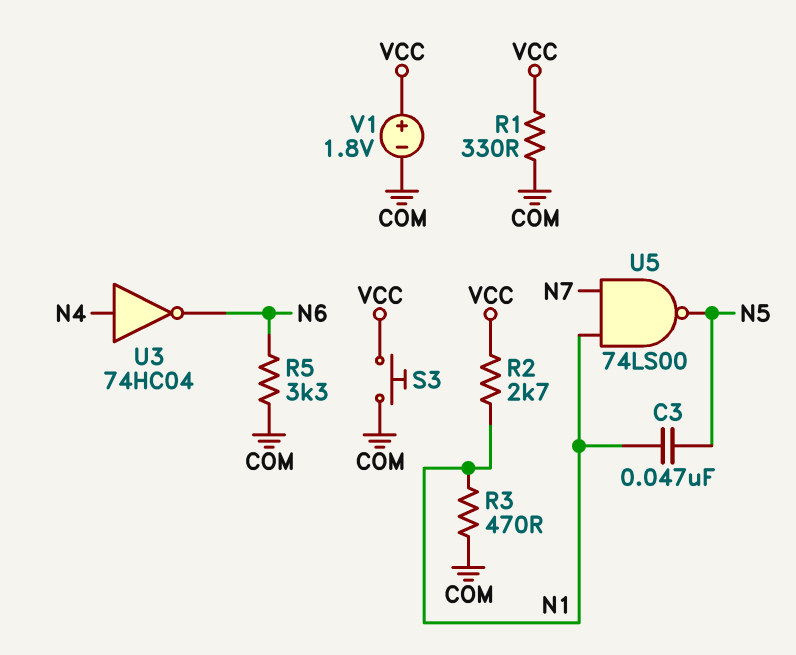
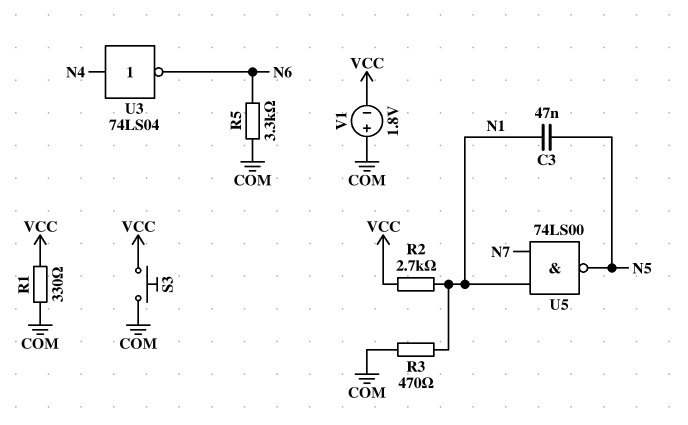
U3: NOT 74HC04 (in N4, out N6) -> NOT 74LS04 (in N4, out N6)
V1: 1.8V (plus VCC, minus COM) -> 1.8V (plus COM, minus VCC)

